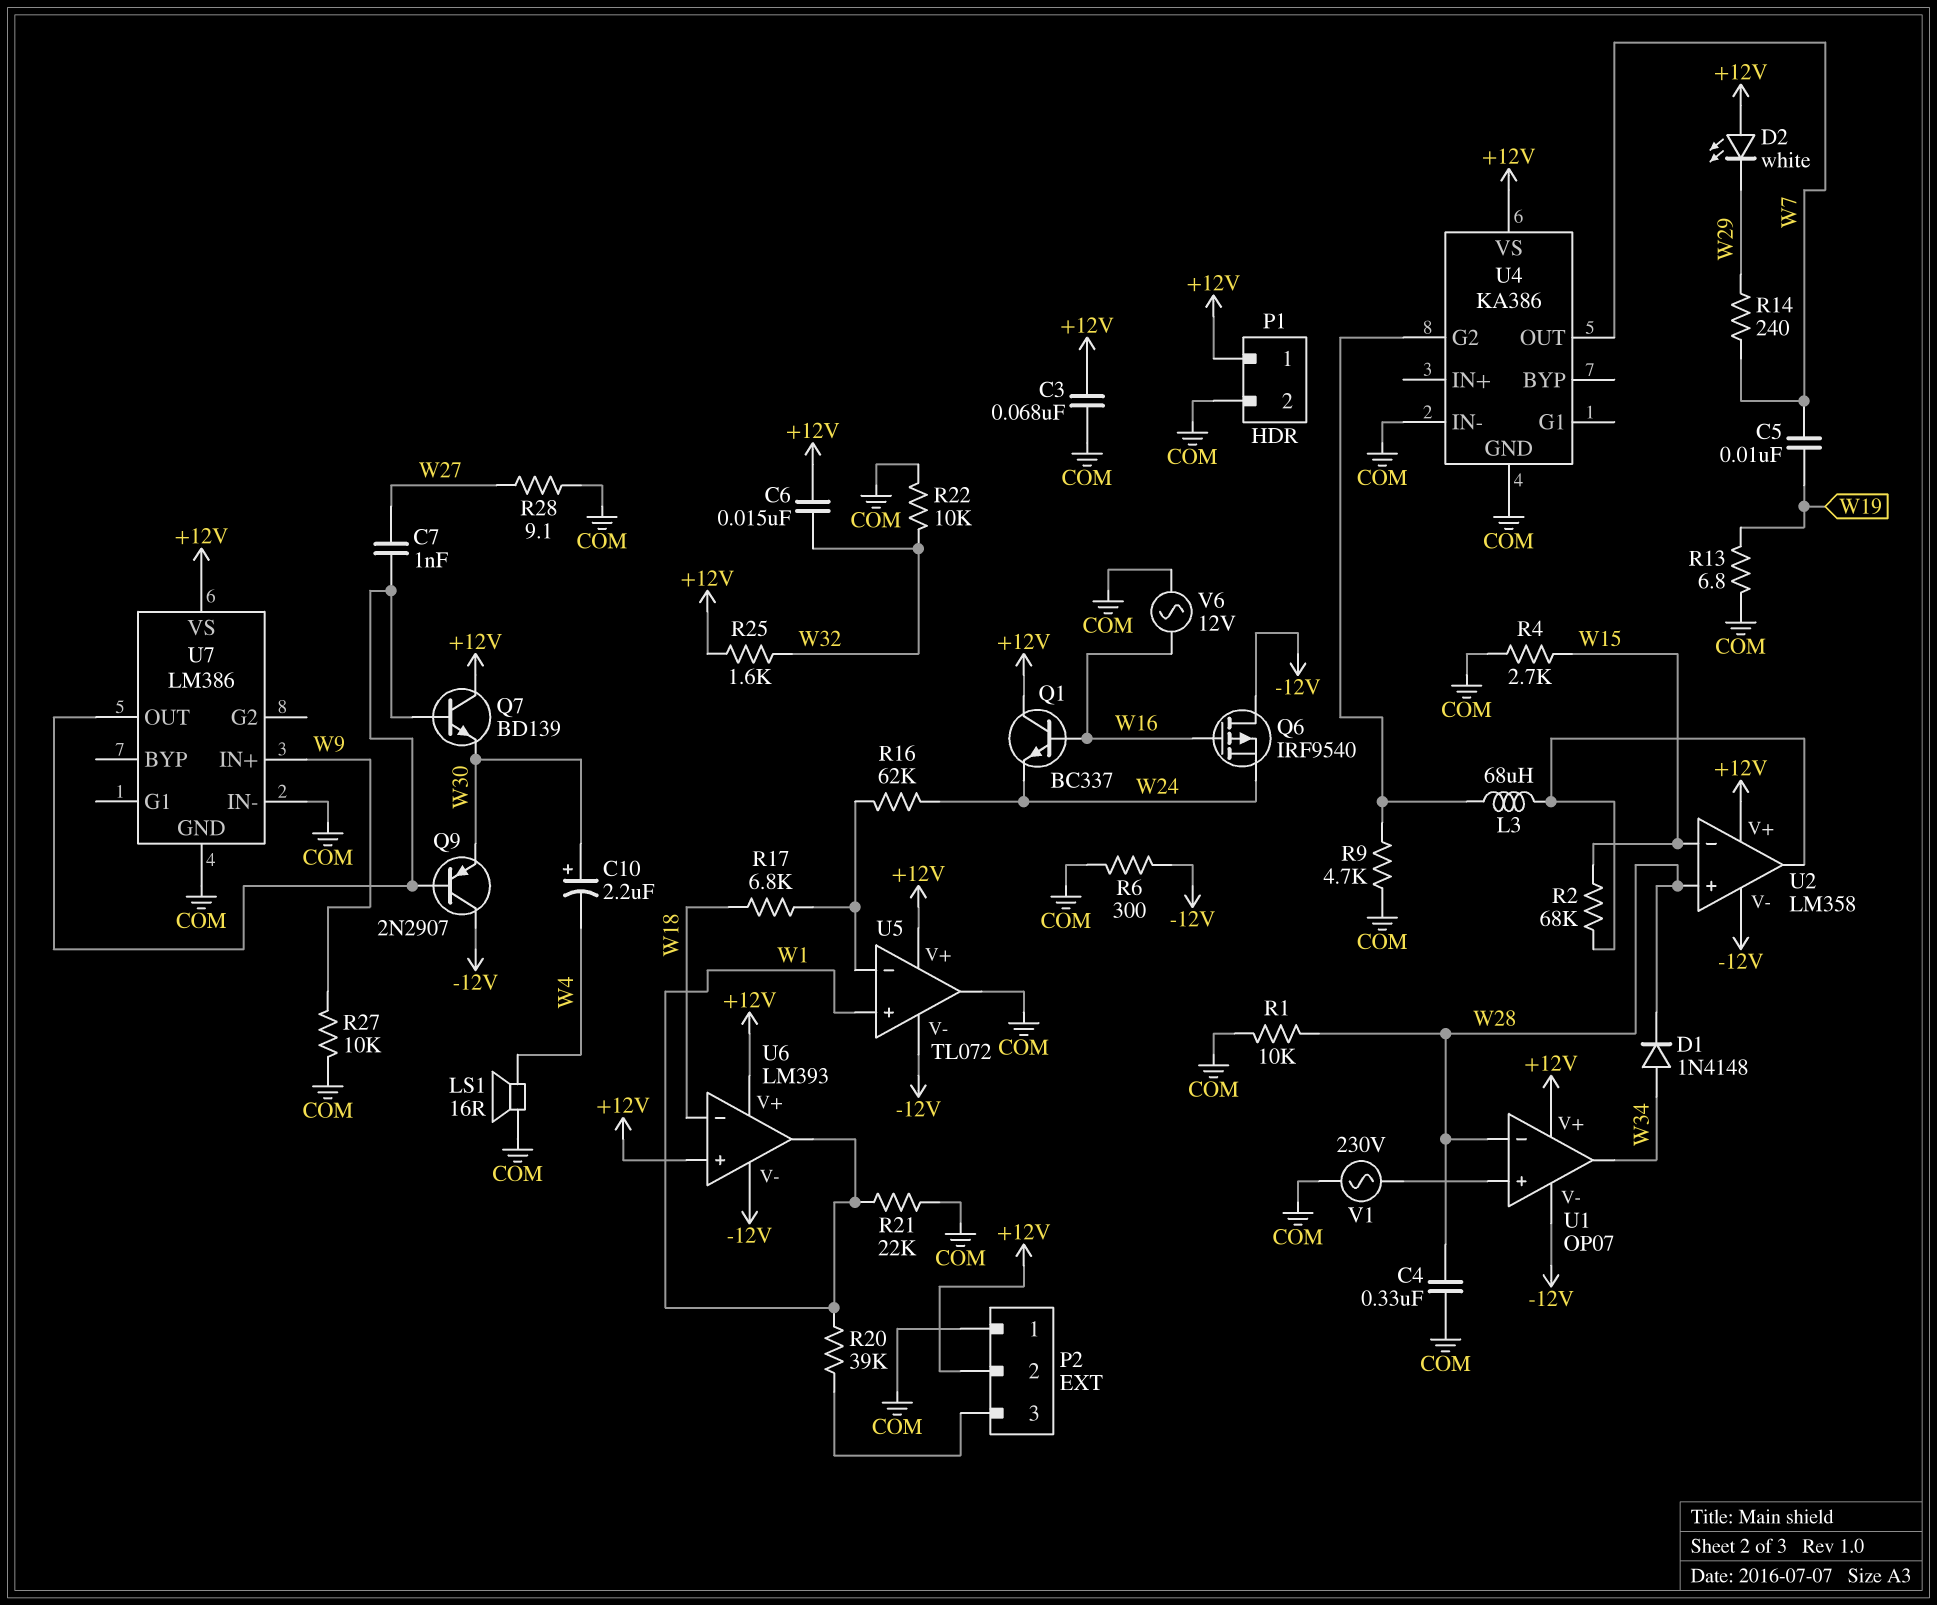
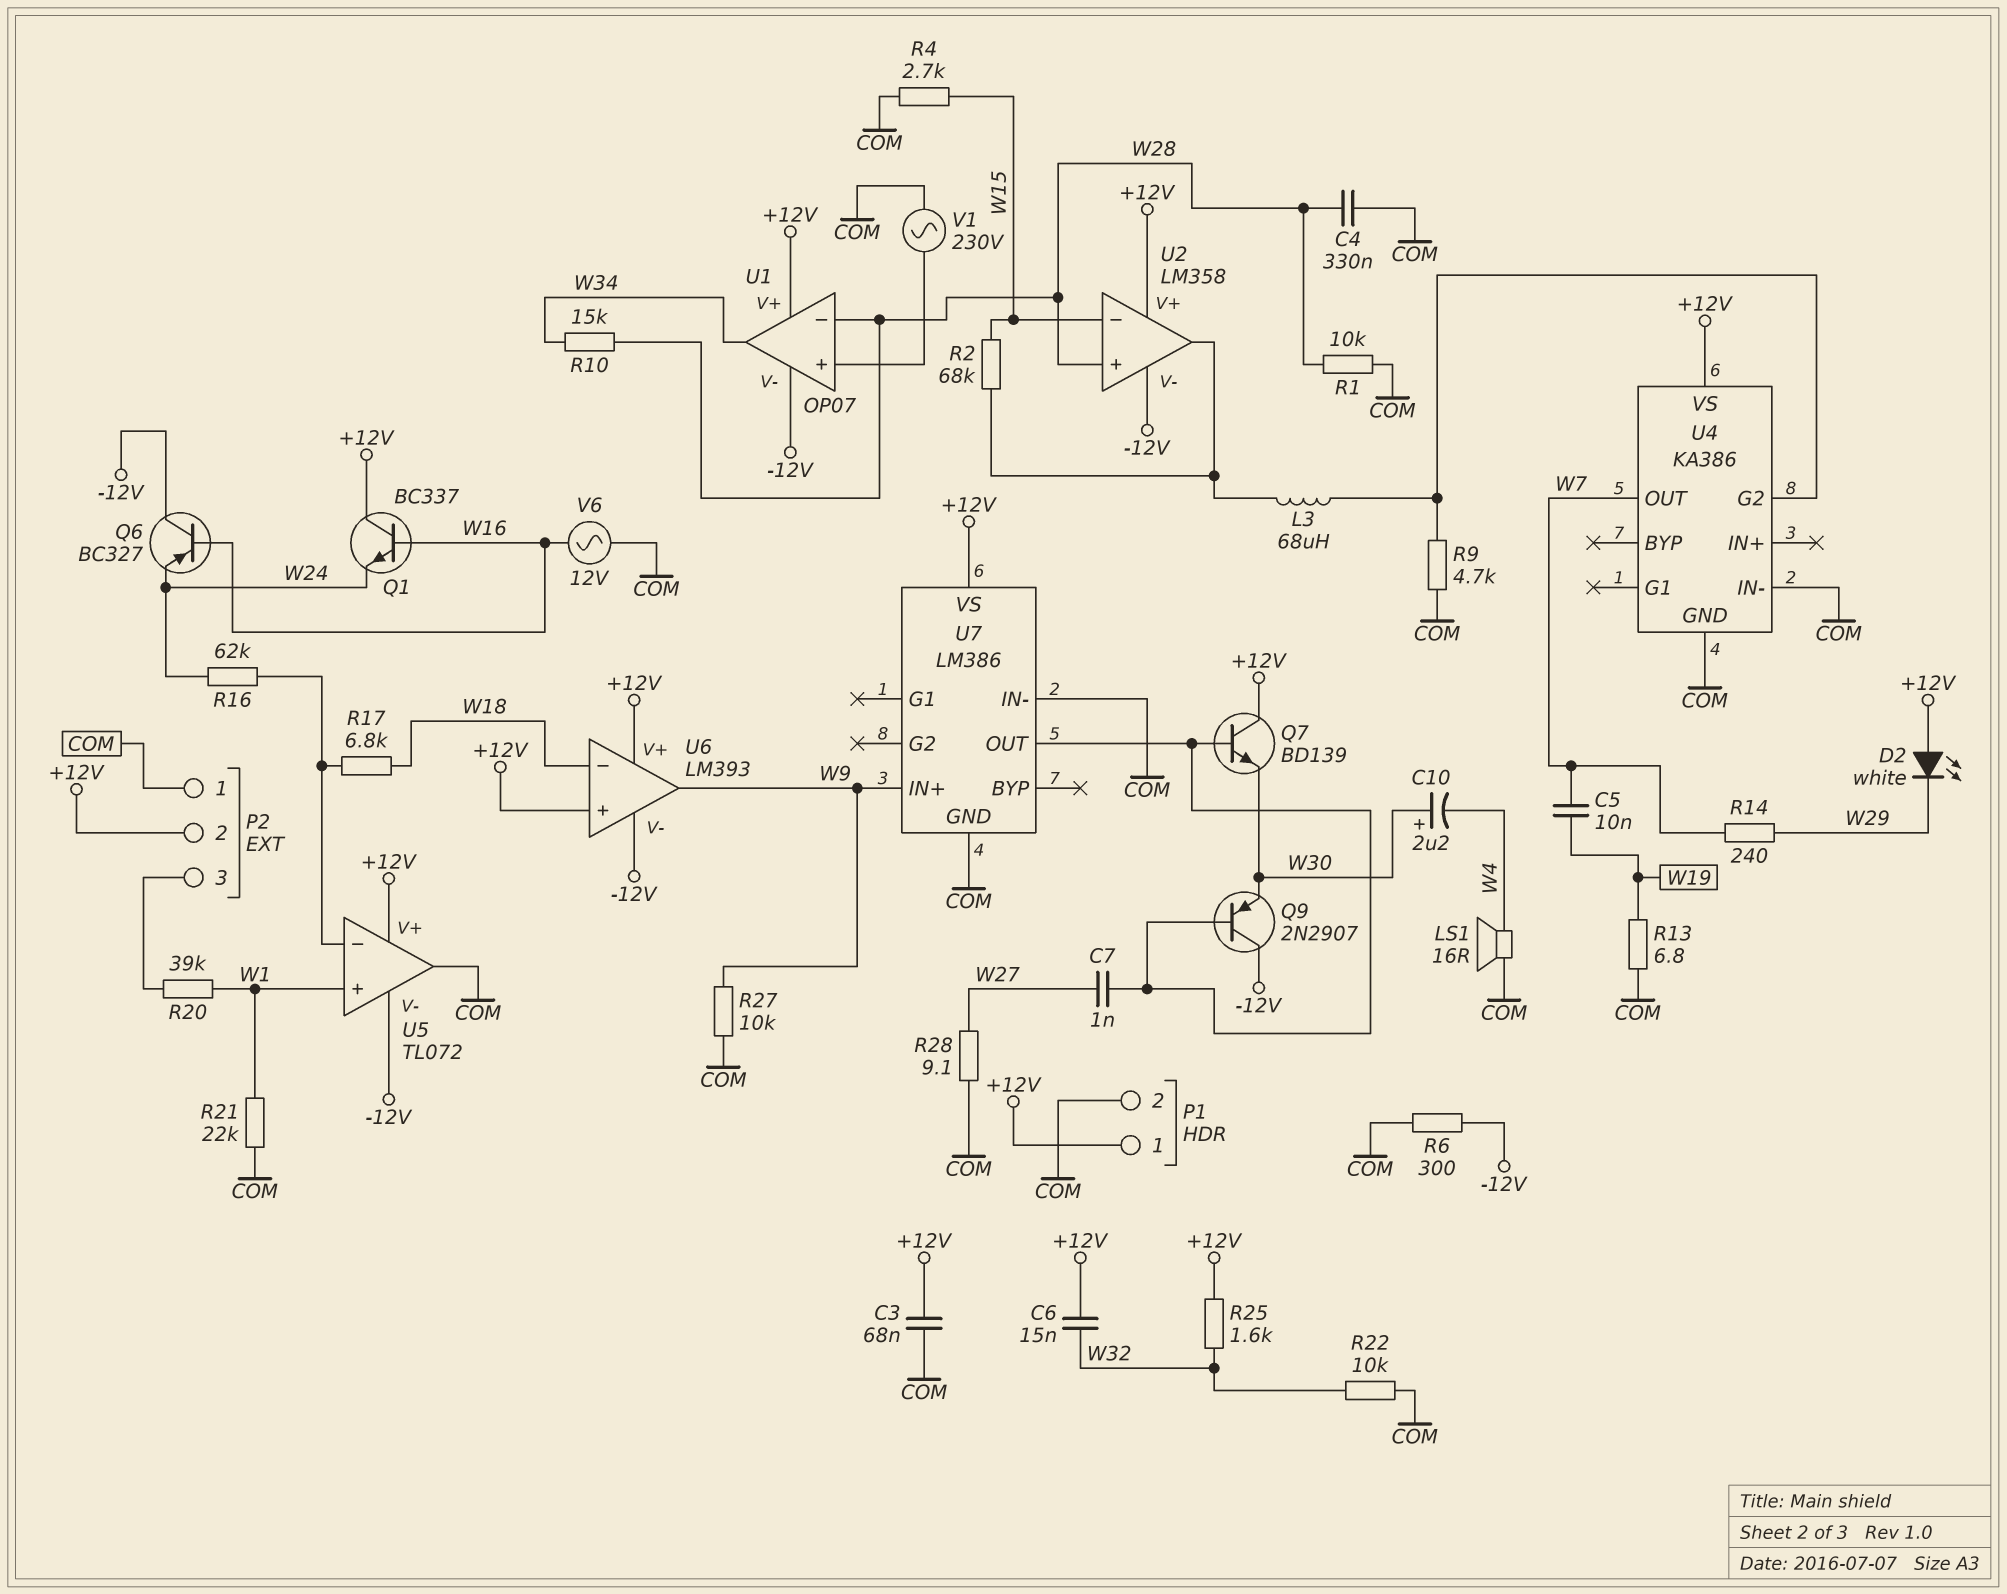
D1: diode 1N4148 (A W34, K W28) -> none
Q6: PMOS IRF9540 (G W16, D -12V, S W24) -> PNP BC327 (B W16, C -12V, E W24)
R10: none -> 15k (W28, W34)
U6 pin out: W1 -> W9

